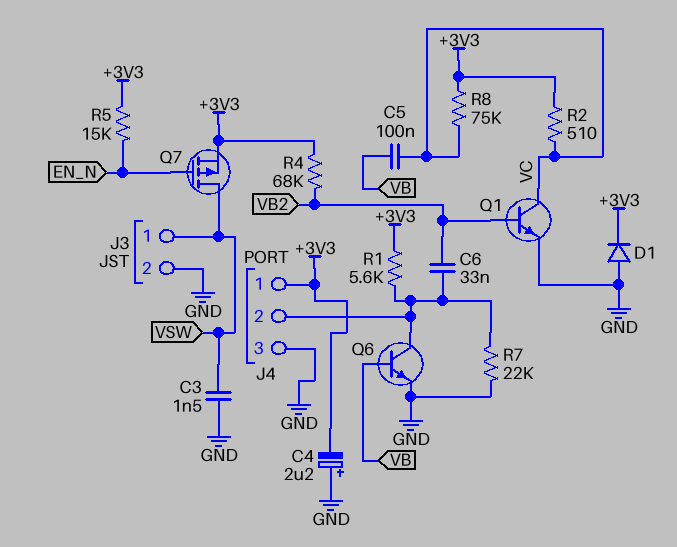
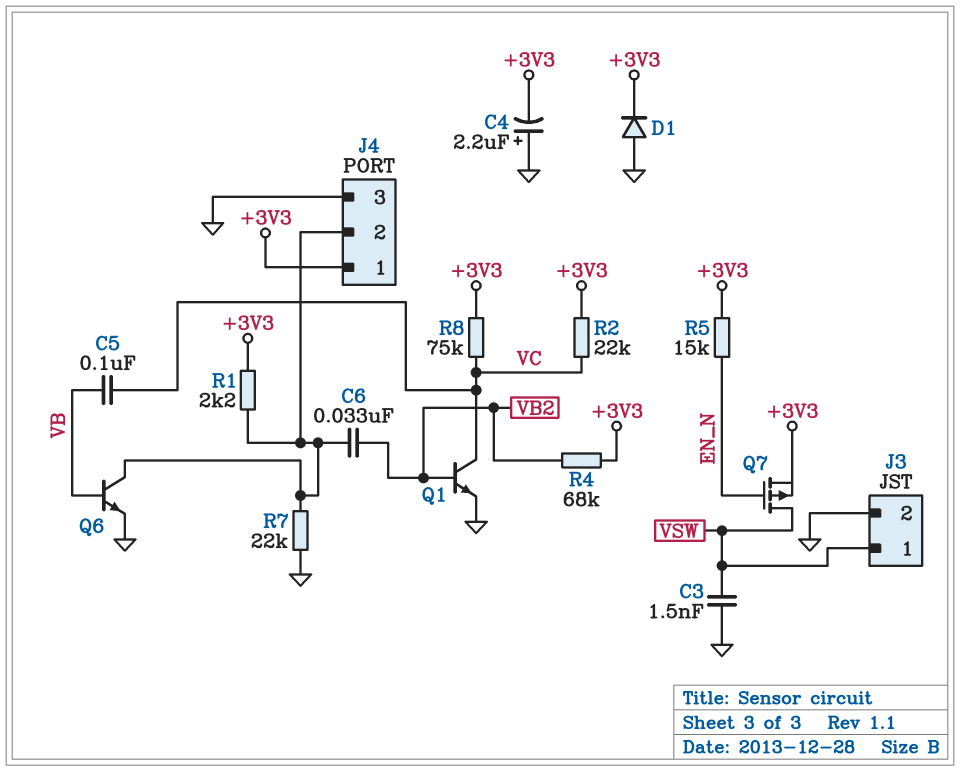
R1: 5.6k (+3V3, J4/2) -> 2.2k (+3V3, J4/2)
R2: 510 (+3V3, VC) -> 22k (+3V3, VC)

